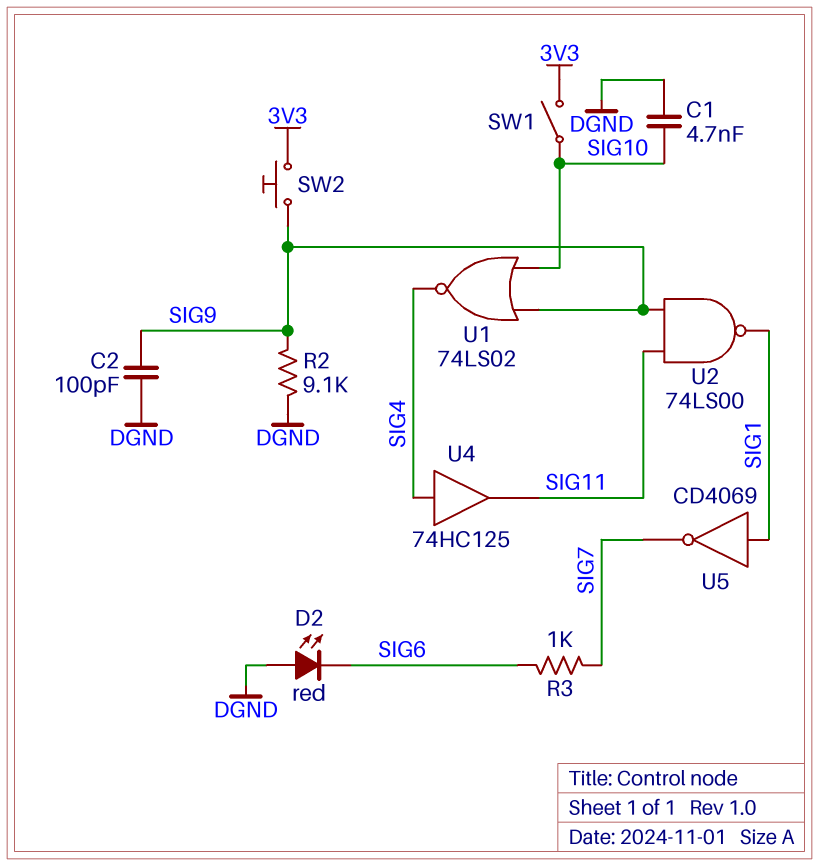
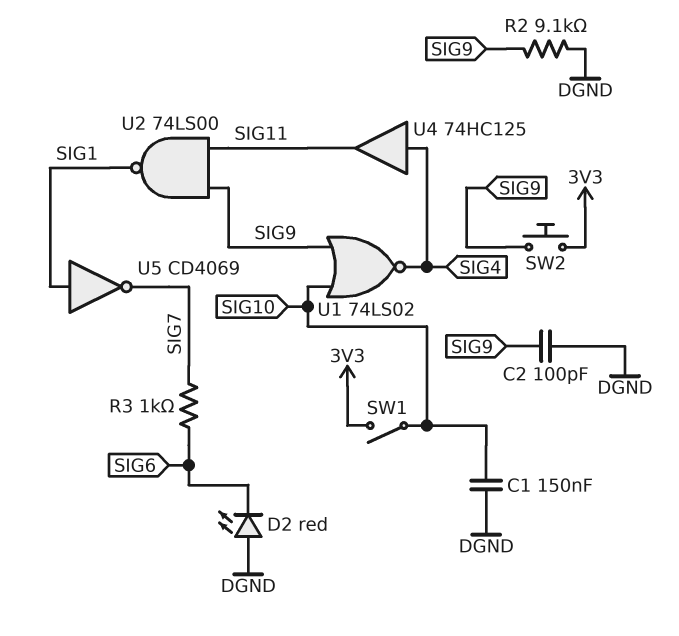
C1: 4.7nF (DGND, SIG10) -> 150nF (DGND, SIG10)

